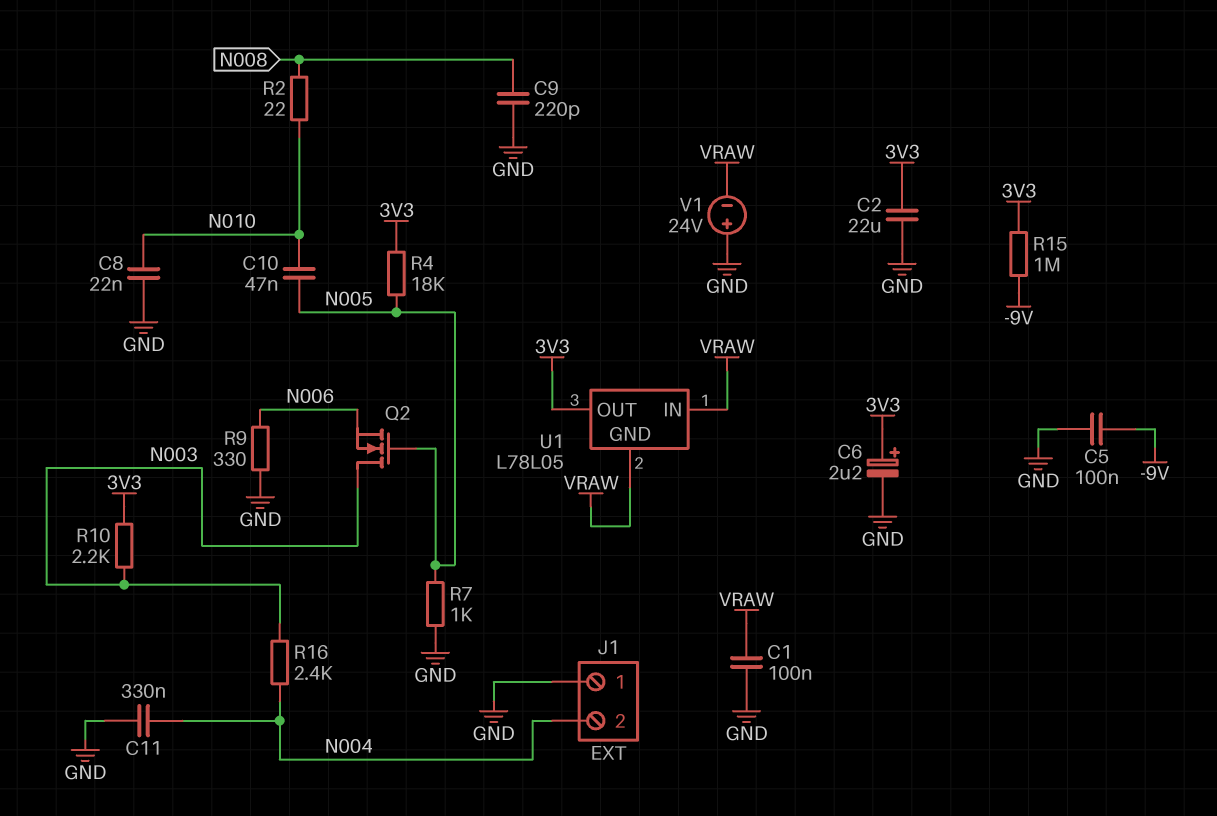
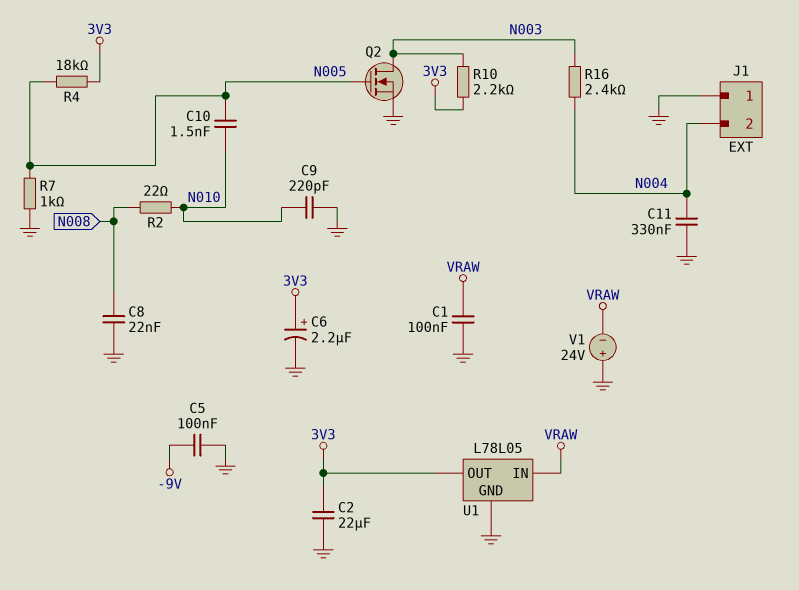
C8: 22nF (GND, N010) -> 22nF (GND, N008)
C9: 220pF (GND, N008) -> 220pF (GND, N010)
C10: 47nF (N005, N010) -> 1.5nF (N005, N010)
Q2: NMOS (G N005, D N003, S N006) -> NMOS (G N005, D N003, S GND)
R9: 330 (GND, N006) -> none
R15: 1M (-9V, 3V3) -> none
U1 pin GND: VRAW -> GND

